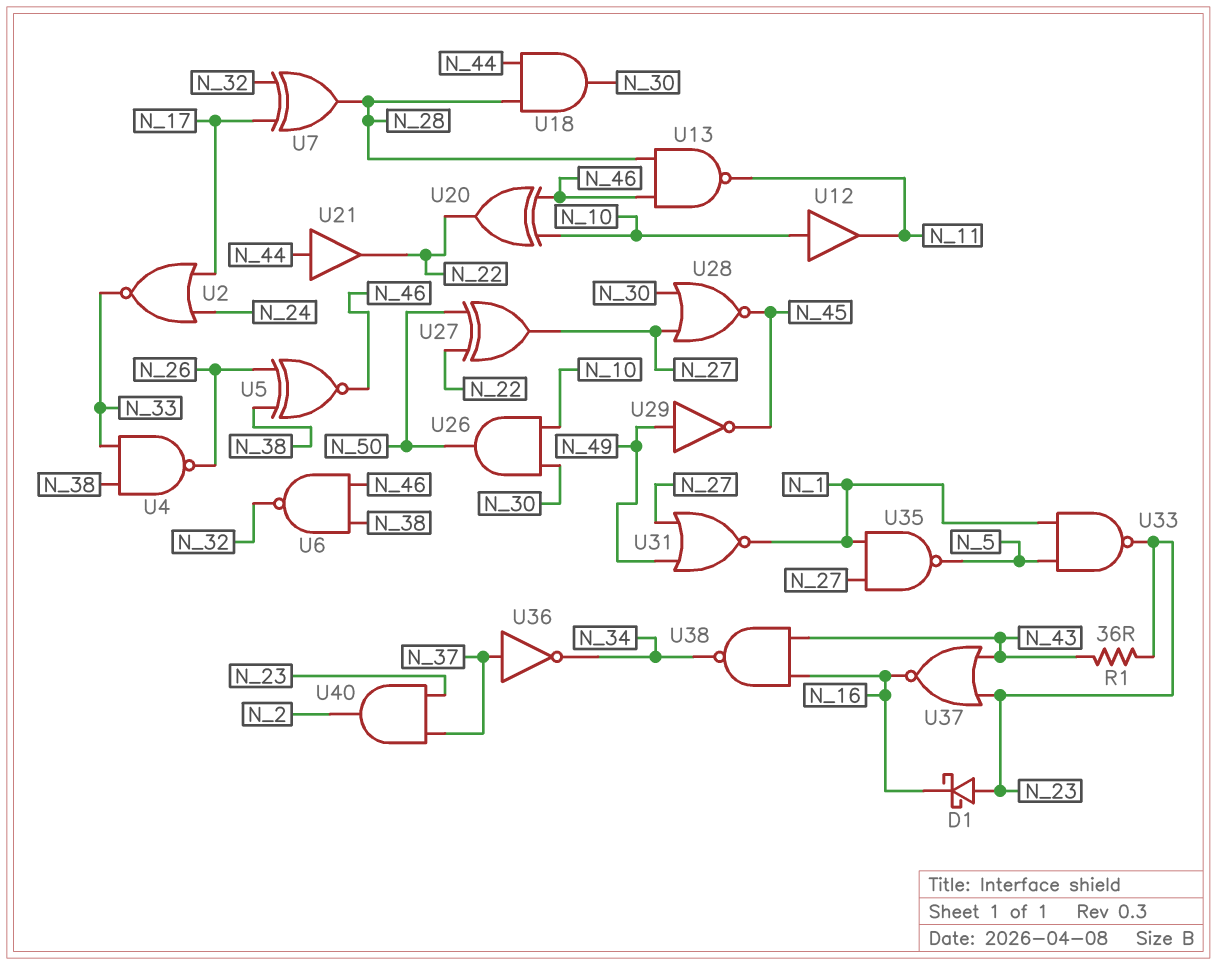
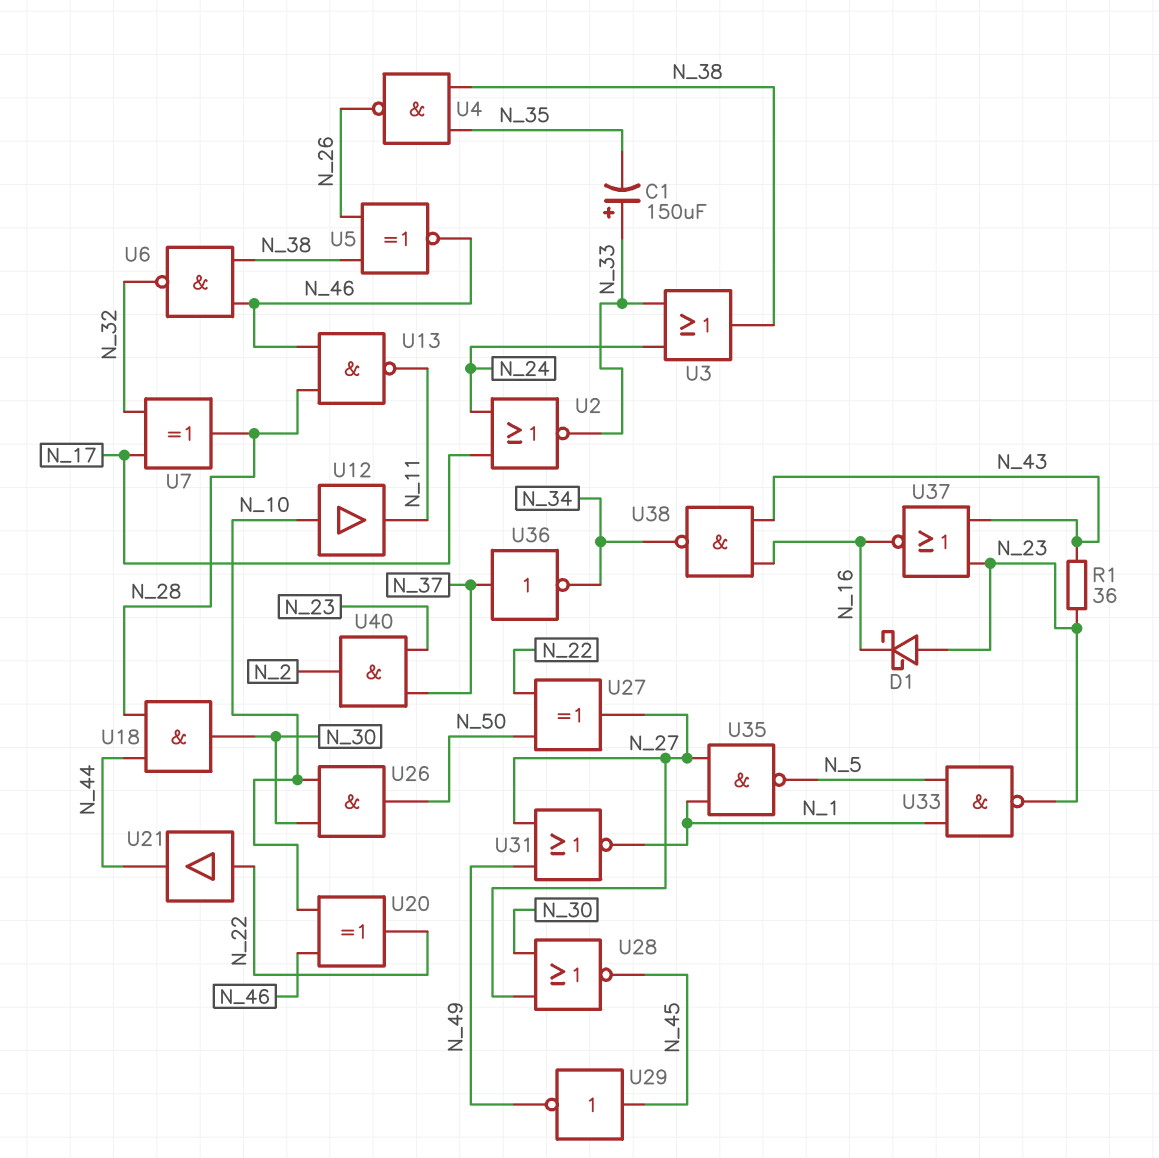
C1: none -> 150uF (plus N_33, minus N_35)
U3: none -> OR (in N_24, in N_33, out N_38)
U4: NAND (in N_33, in N_38, out N_26) -> NAND (in N_35, in N_38, out N_26)
U21: buffer (in N_44, out N_22) -> buffer (in N_22, out N_44)
U29: NOT (in N_49, out N_45) -> NOT (in N_45, out N_49)

